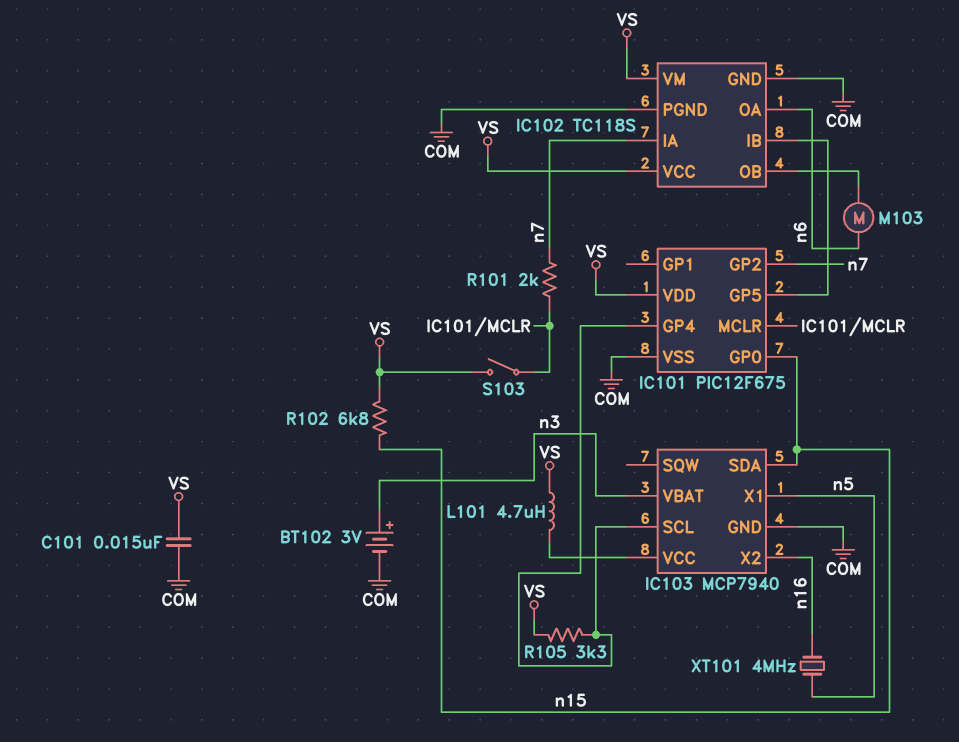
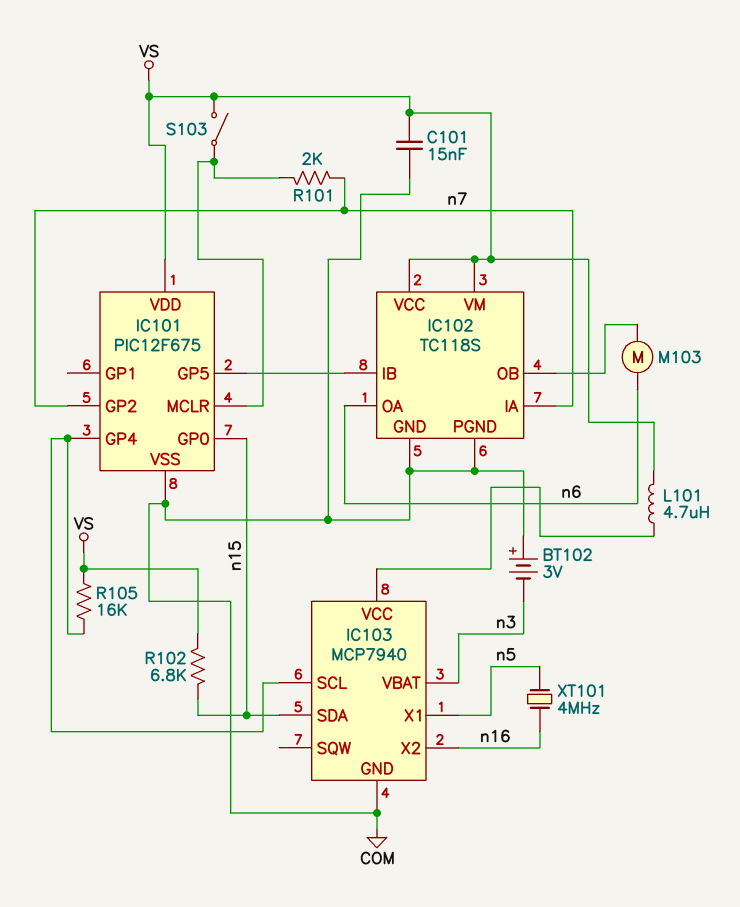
BT102: 3V (plus n3, minus COM) -> 3V (plus COM, minus n3)
R105: 3.3k (IC101/GP4, VS) -> 16k (IC101/GP4, VS)

